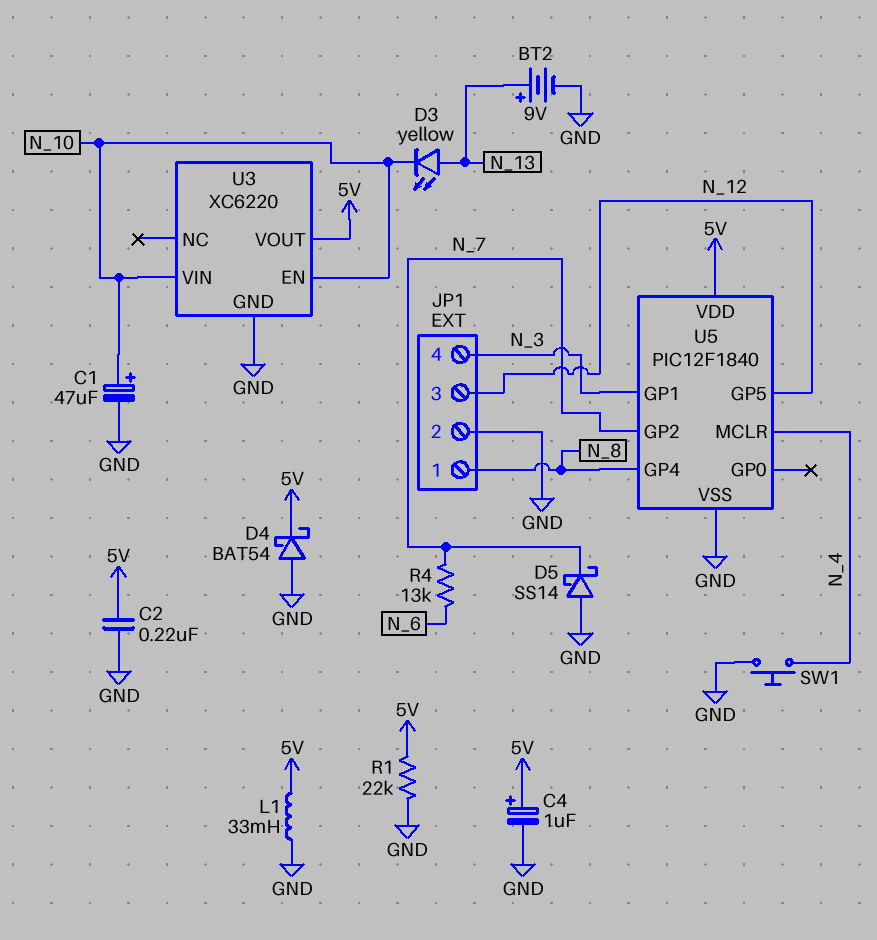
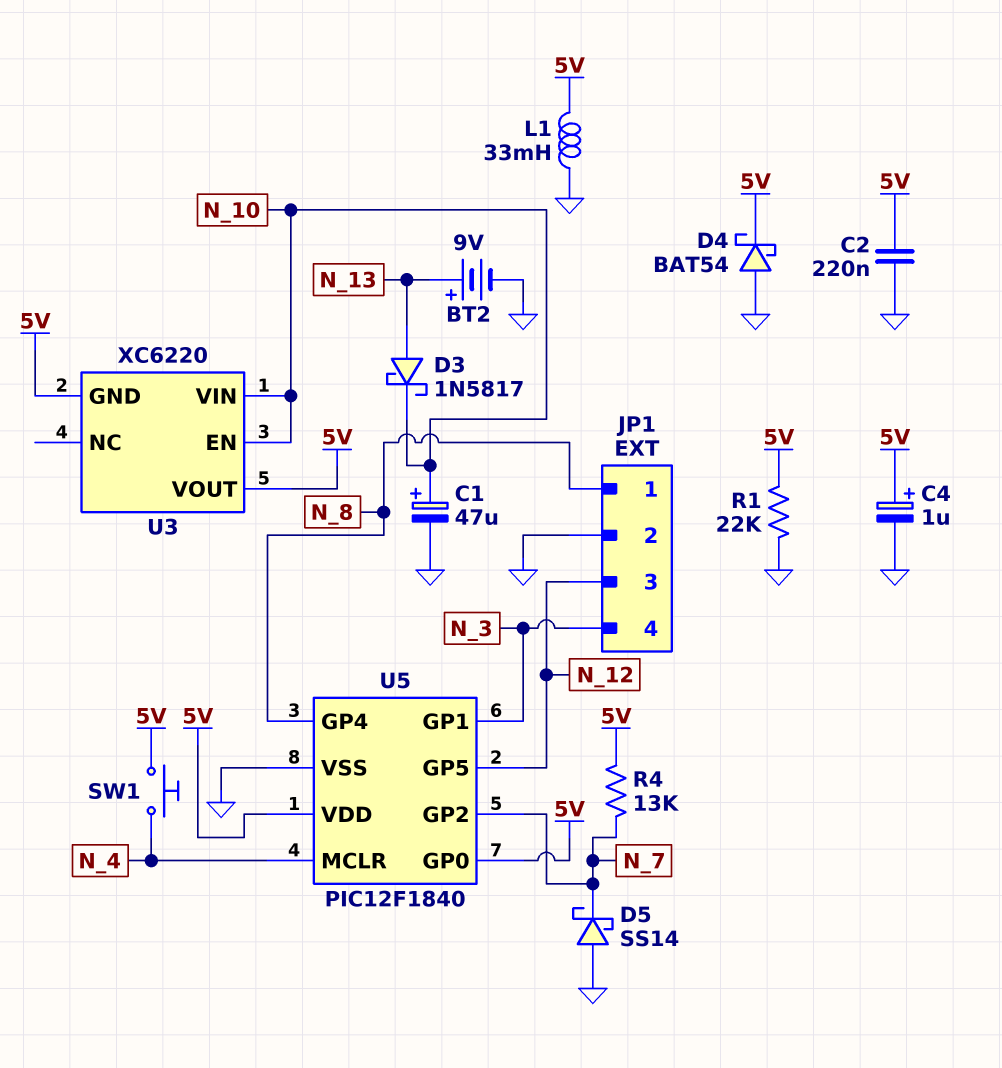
D3: LED yellow (A N_13, K N_10) -> schottky 1N5817 (A N_13, K N_10)
R4: 13k (N_6, N_7) -> 13k (5V, N_7)
SW1: button (GND, N_4) -> button (5V, N_4)
U3 pin GND: GND -> 5V
U5 pin GP0: none -> 5V

